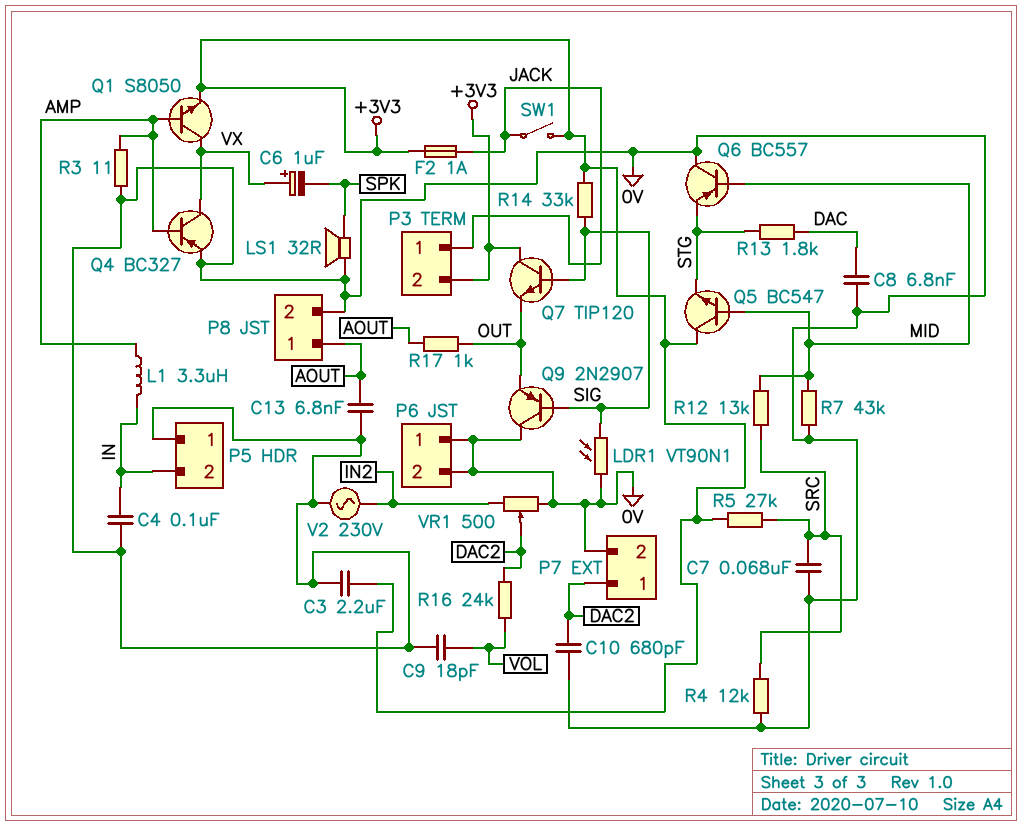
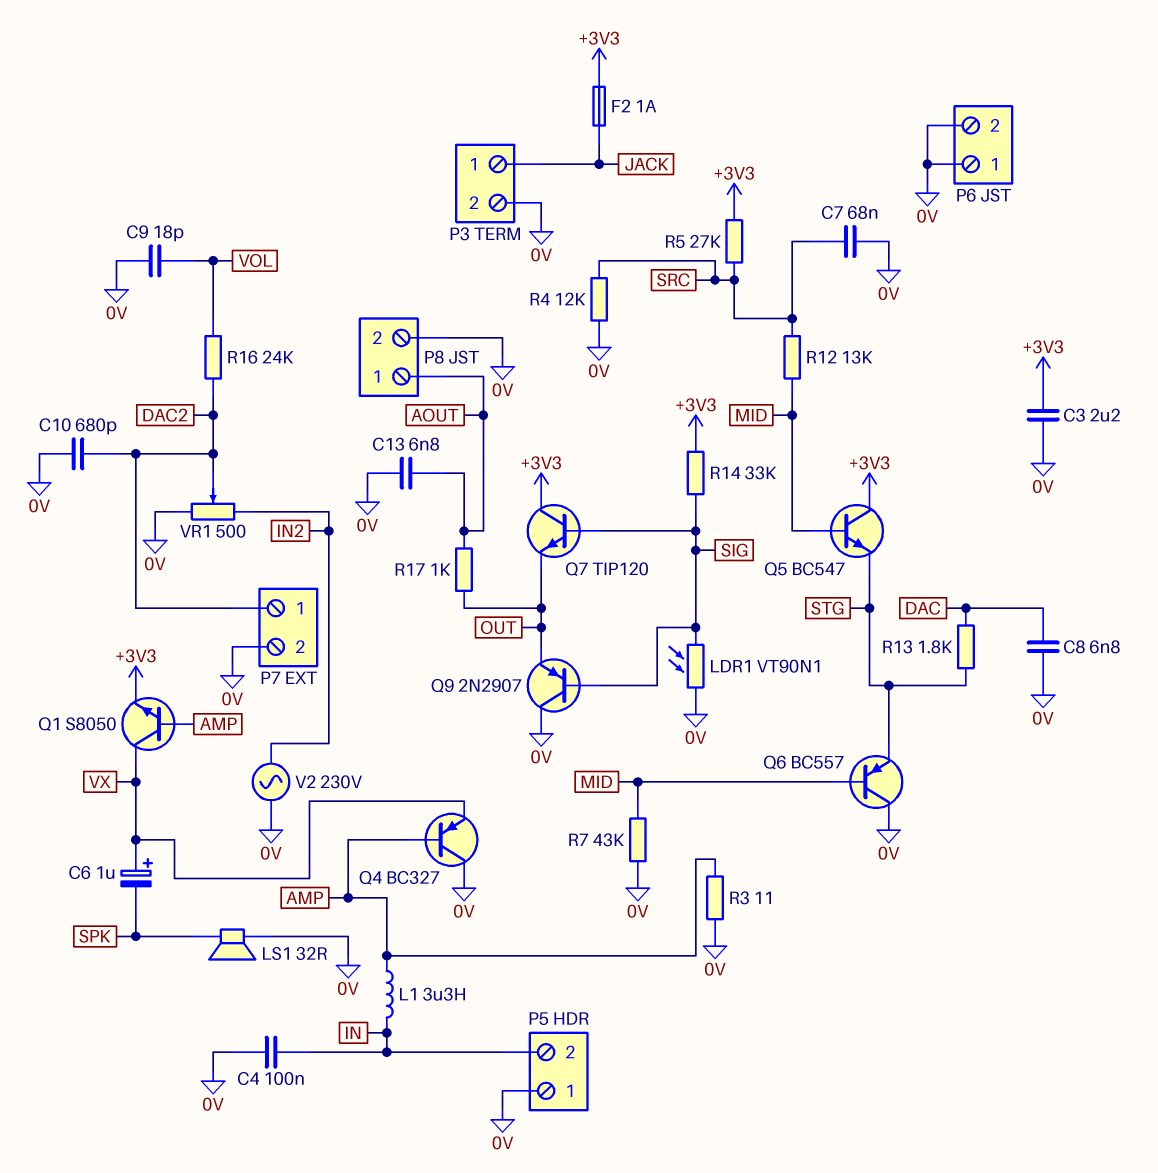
P3 pin 2: +3V3 -> 0V
Q4: PNP BC327 (B AMP, C VX, E 0V) -> PNP BC327 (B AMP, C 0V, E VX)
SW1: switch (+3V3, JACK) -> none

